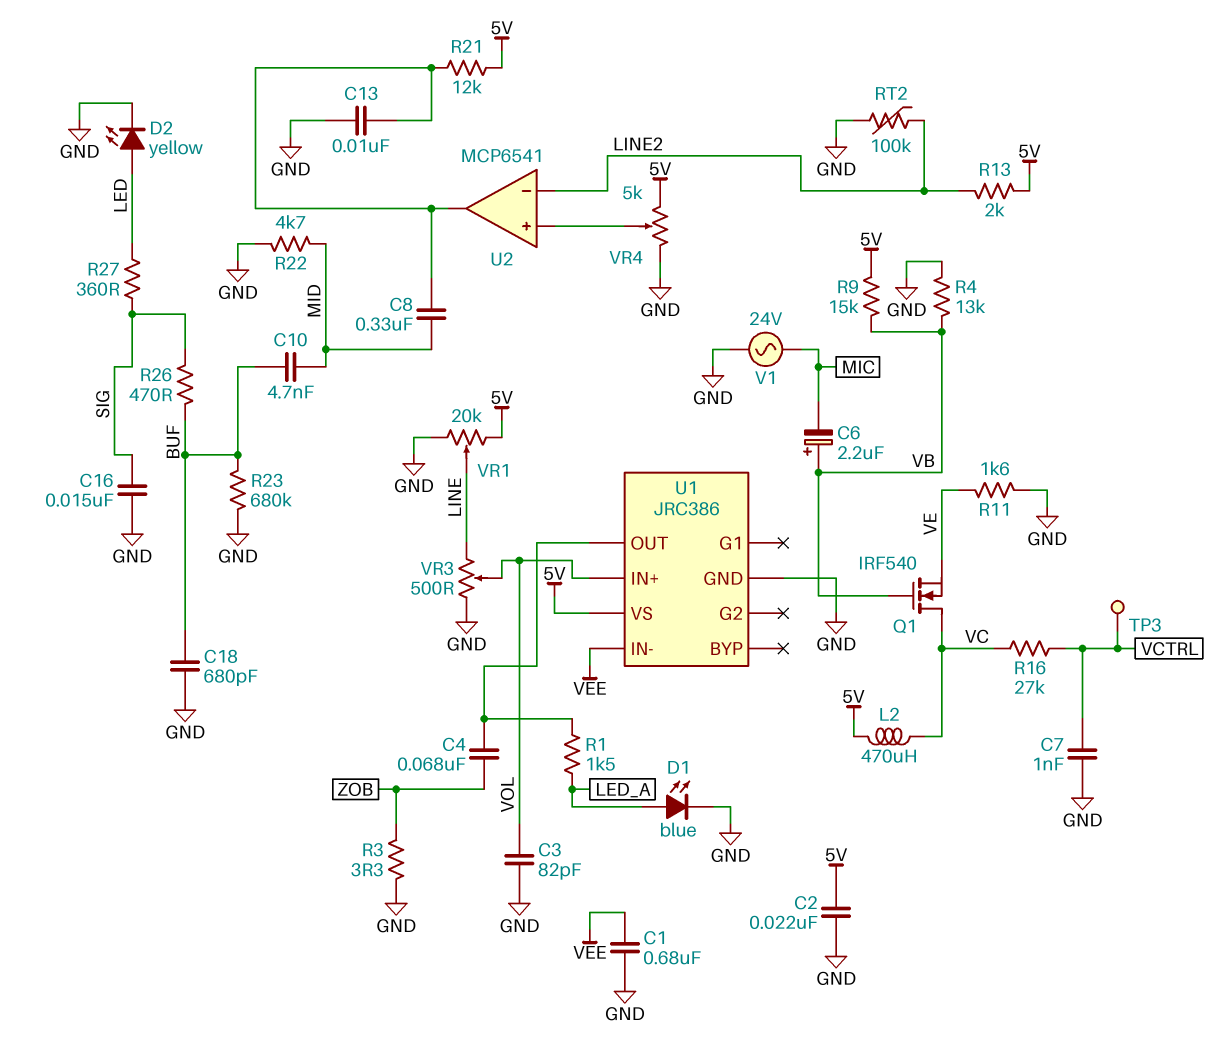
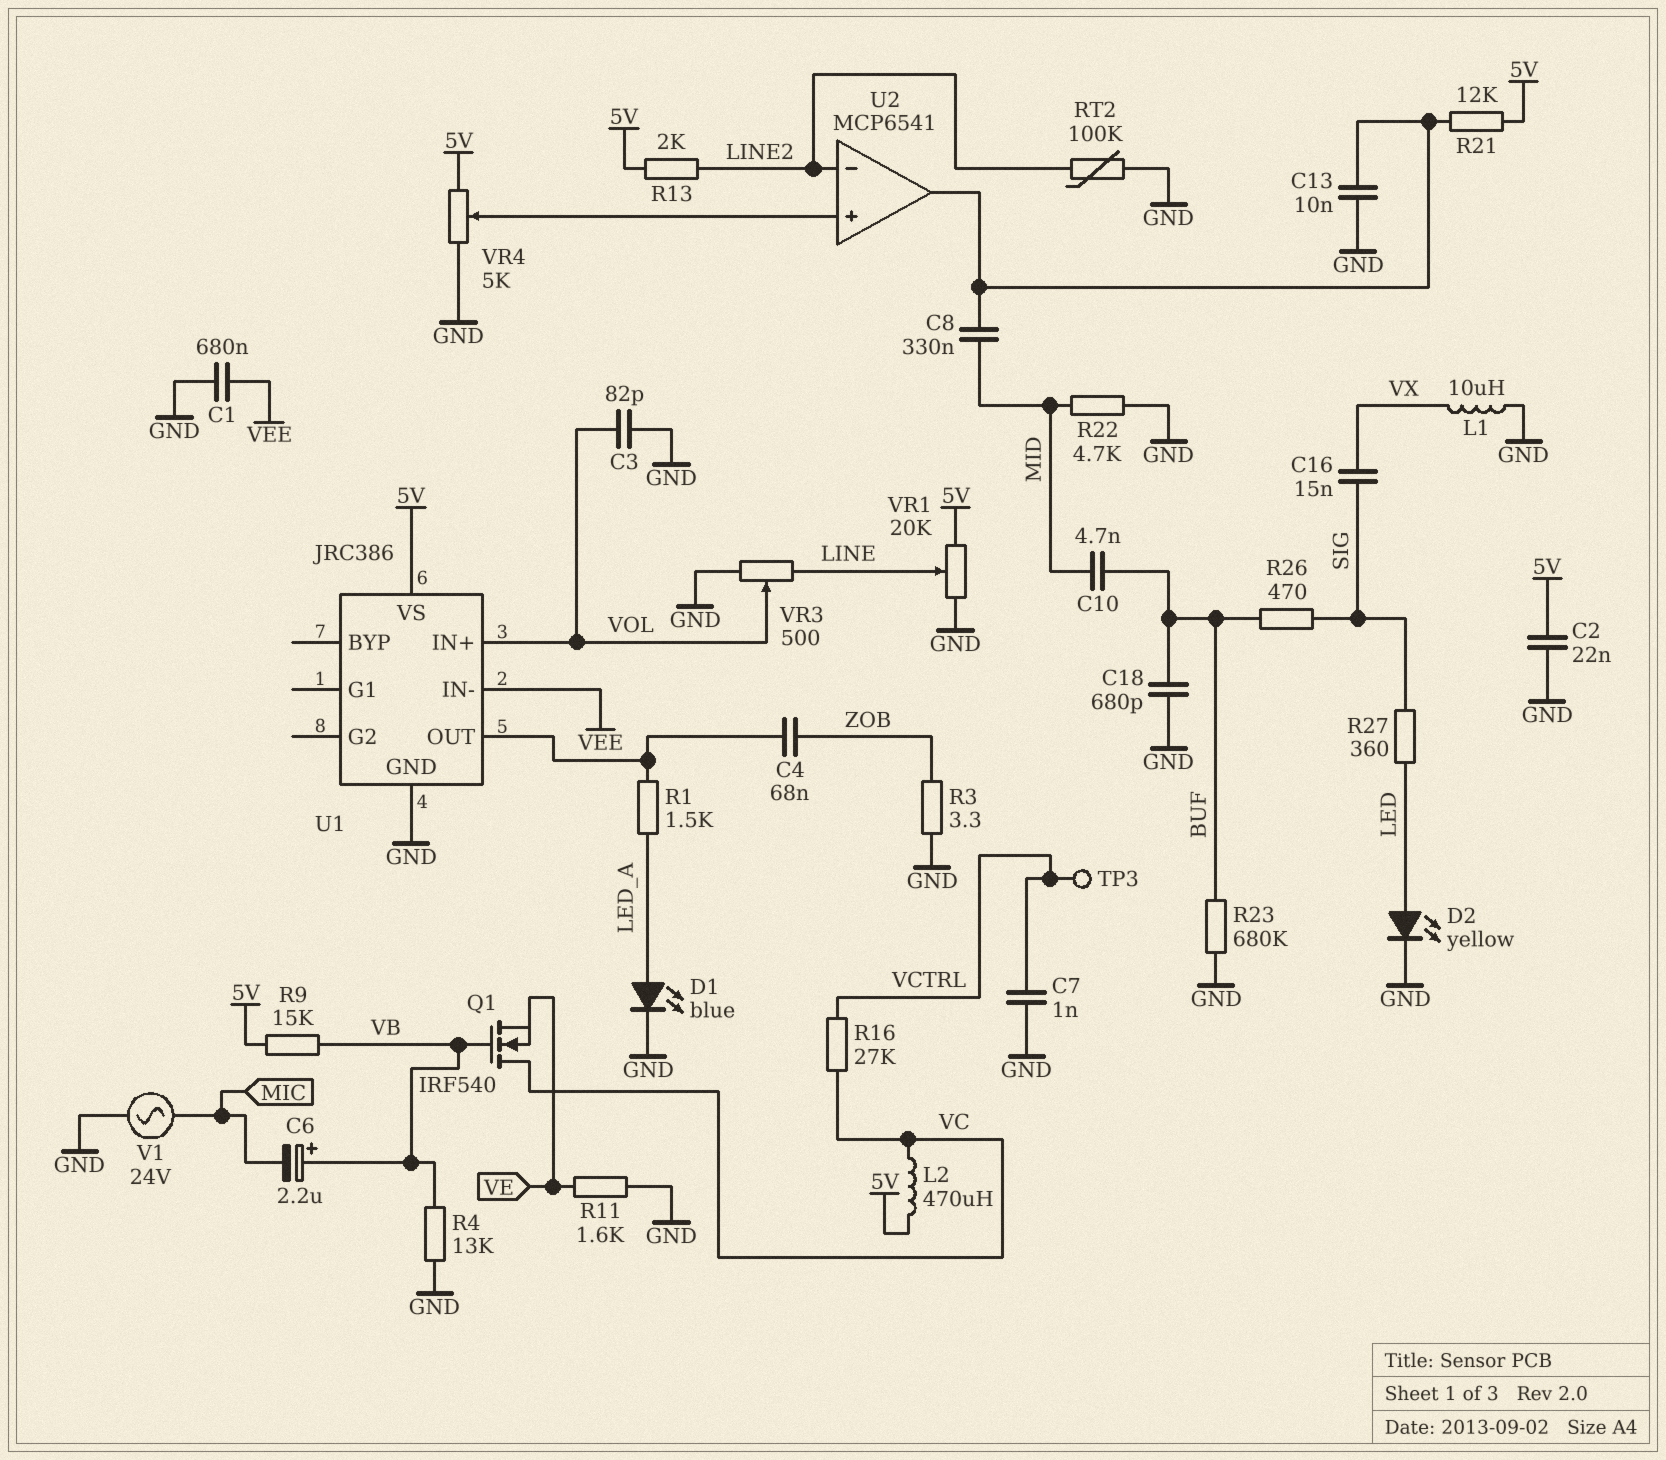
C16: 15nF (GND, SIG) -> 15nF (SIG, VX)
L1: none -> 10uH (GND, VX)

